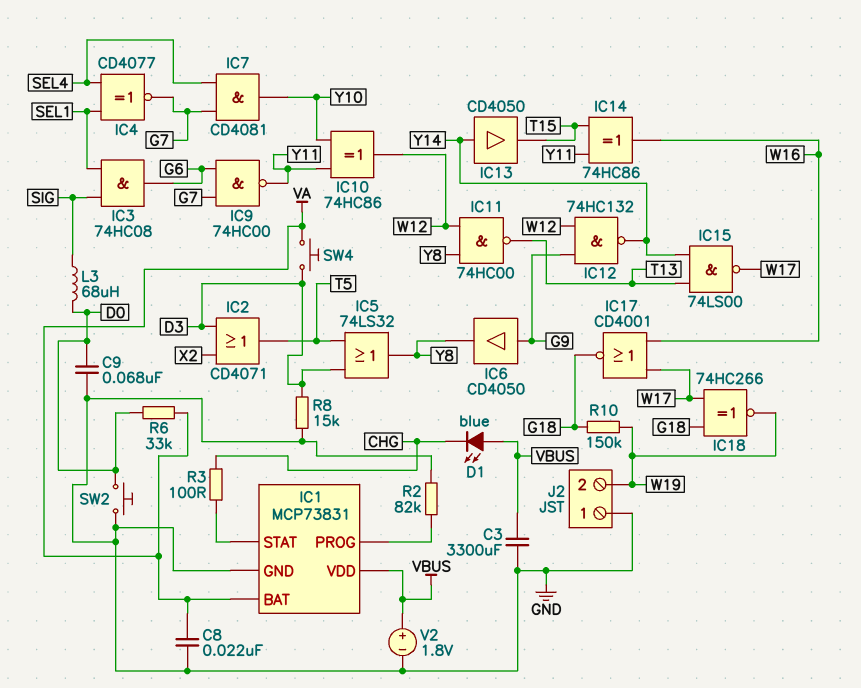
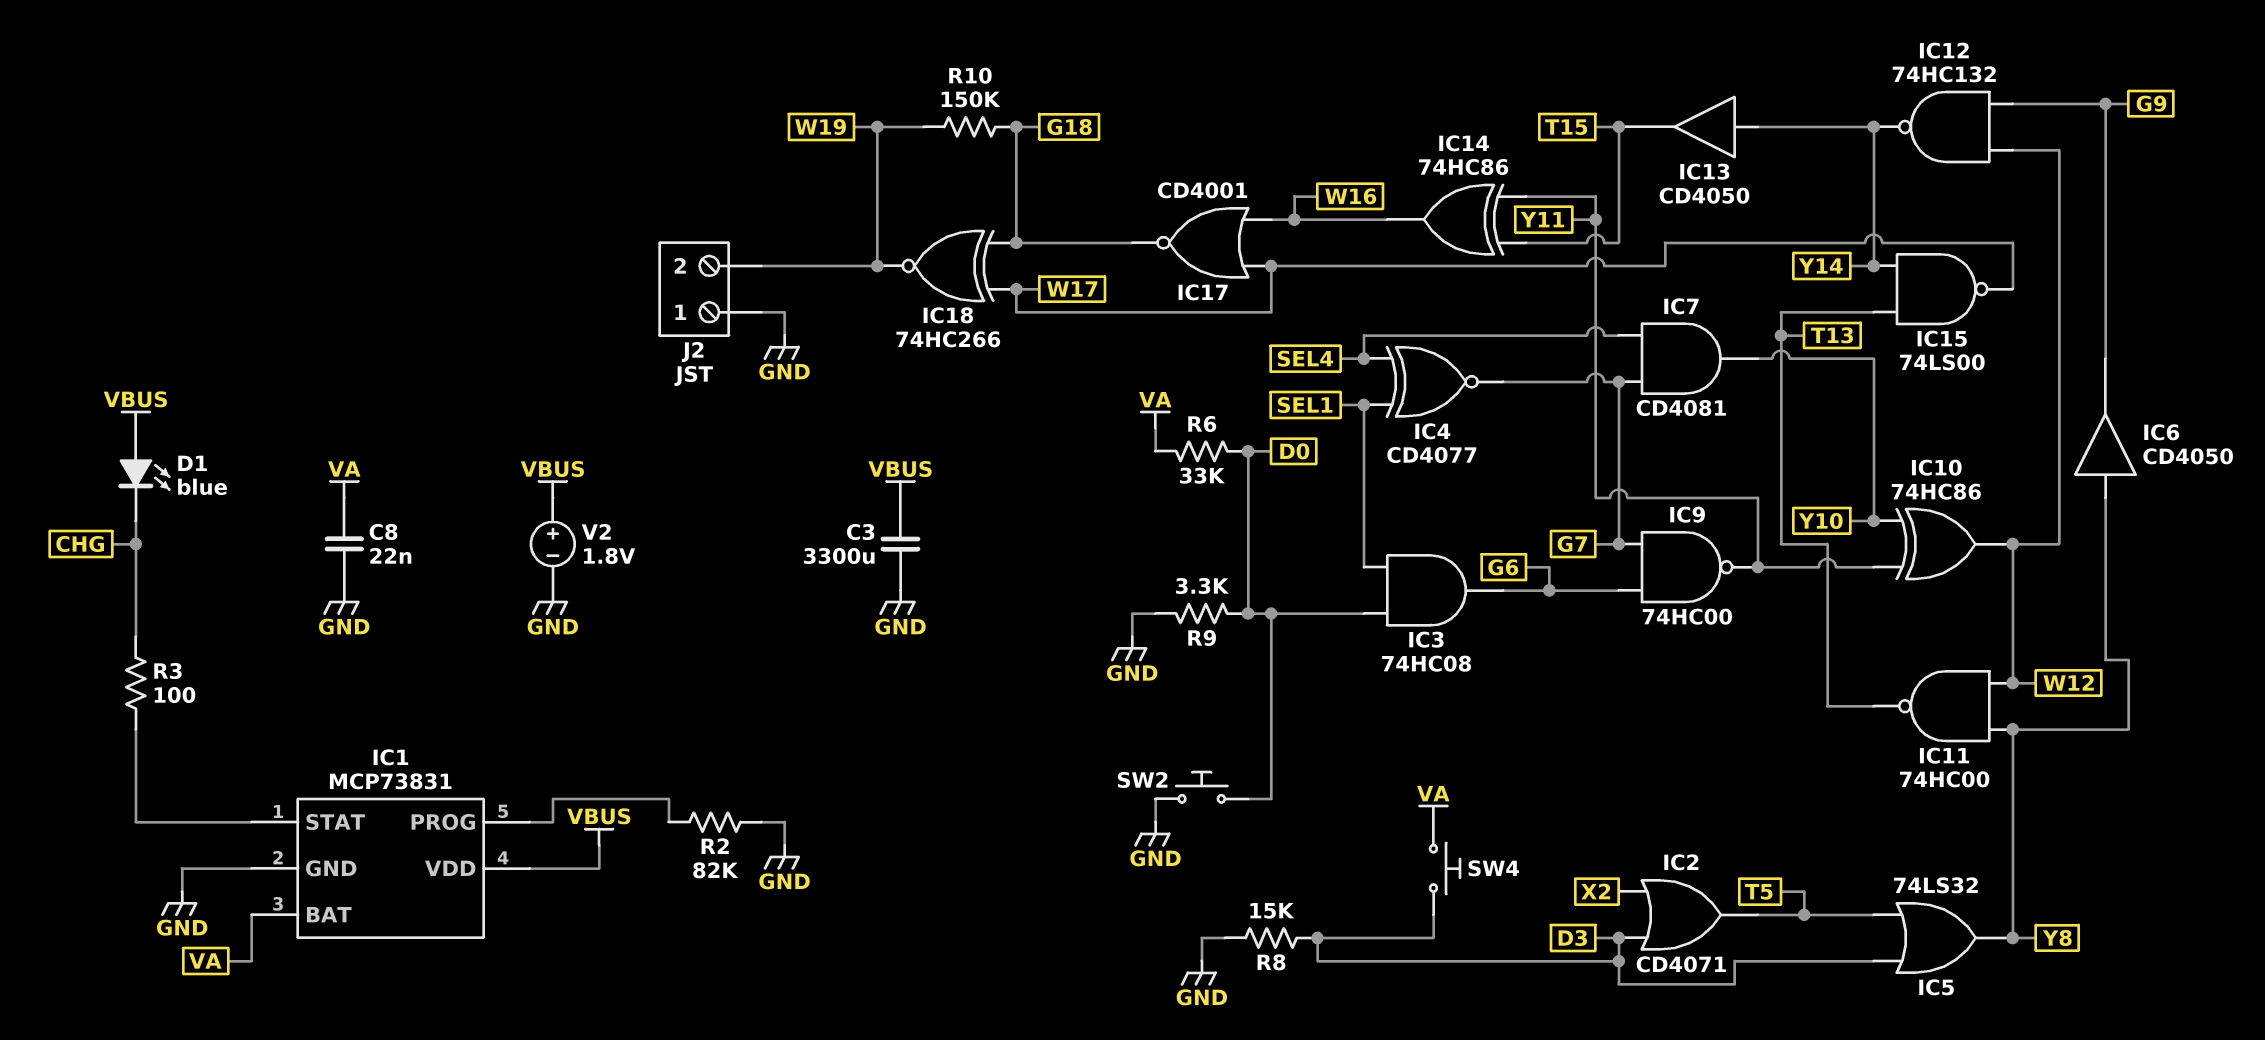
C9: 68nF (D0, GND) -> none
IC3: AND 74HC08 (in SEL1, in SIG, out G6) -> AND 74HC08 (in D0, in SEL1, out G6)
IC6: buffer CD4050 (in G9, out Y8) -> buffer CD4050 (in Y8, out G9)
L3: 68uH (D0, SIG) -> none
R9: none -> 3.3k (D0, GND)

